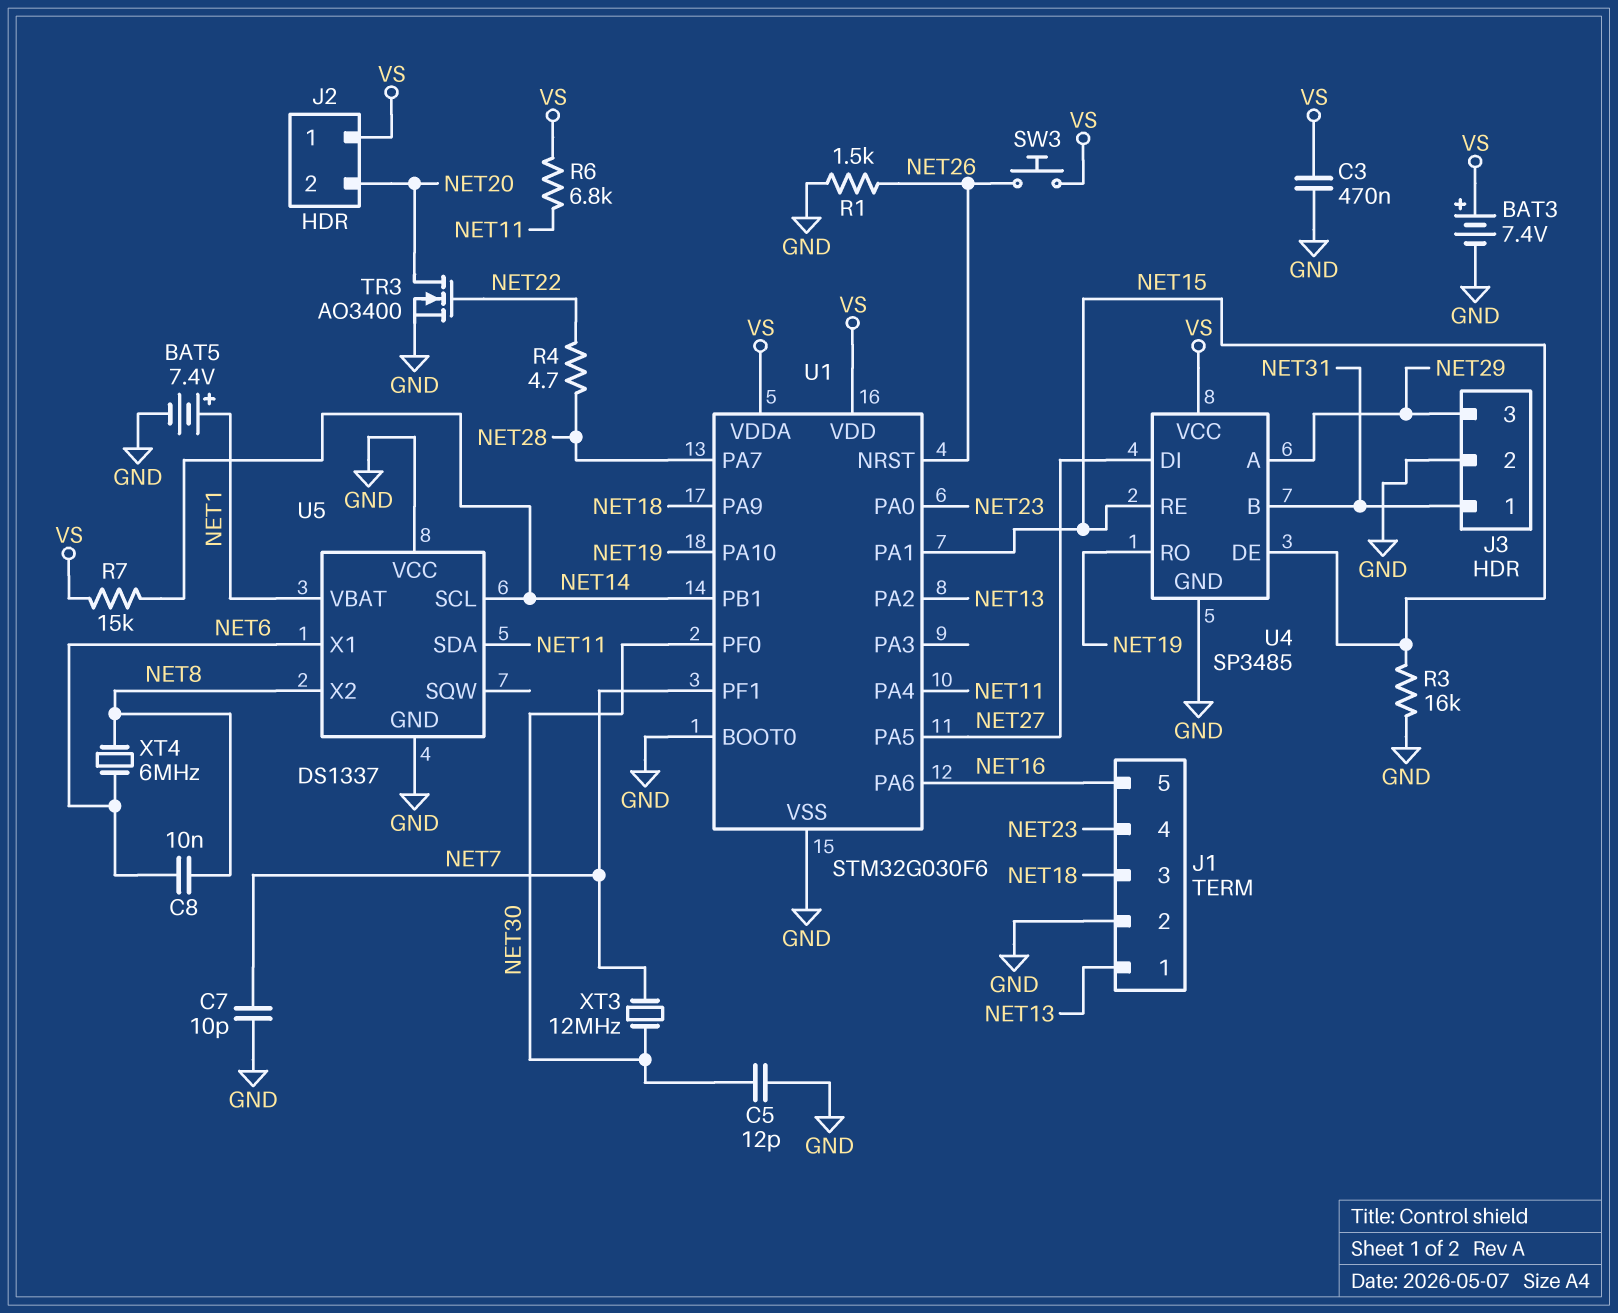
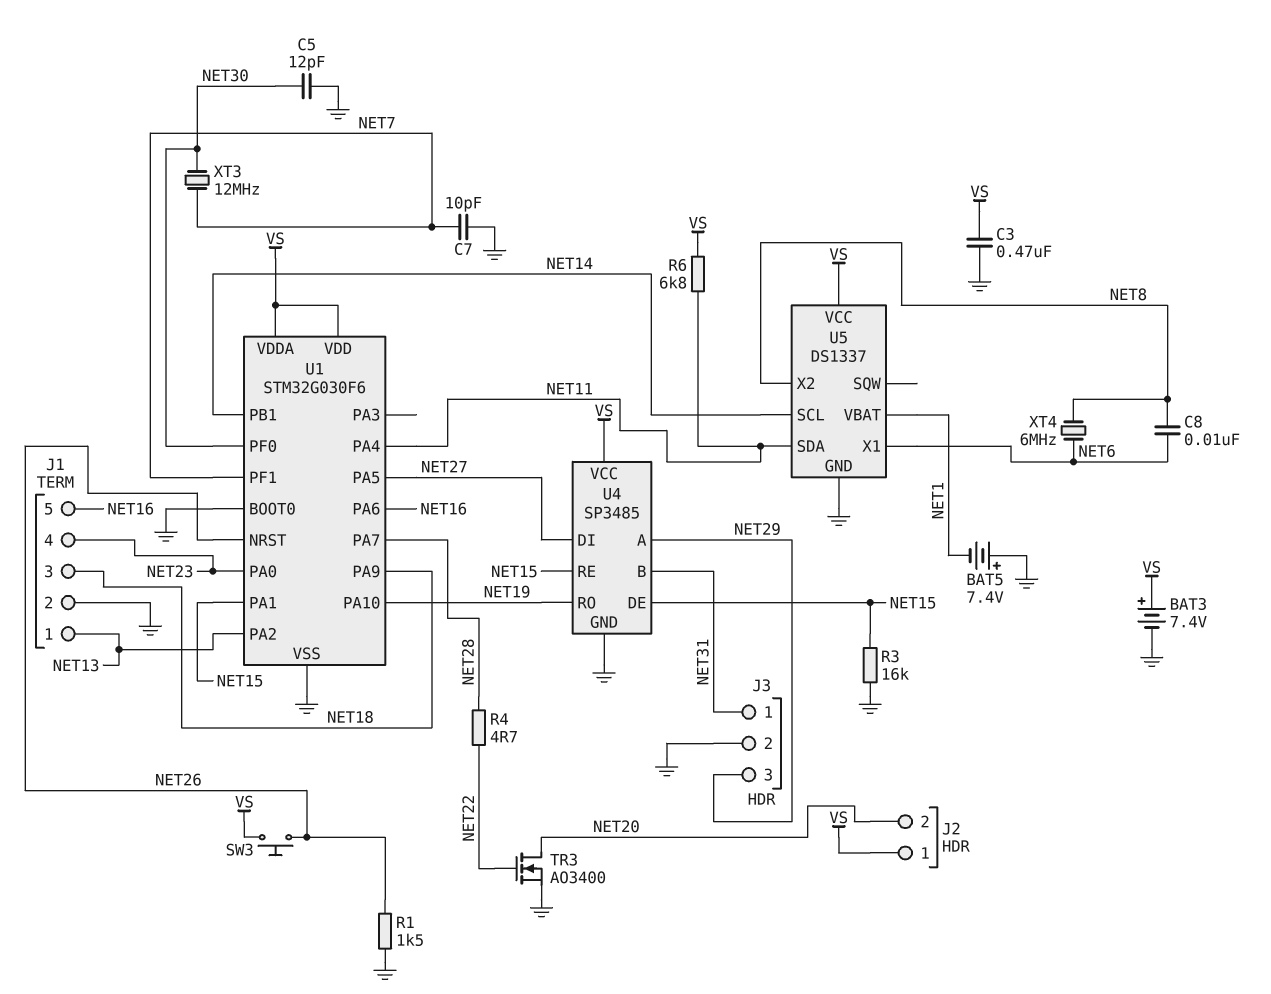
BAT5: 7.4V (plus NET1, minus GND) -> 7.4V (plus GND, minus NET1)
R7: 15k (NET14, VS) -> none
U5 pin VCC: GND -> VS

